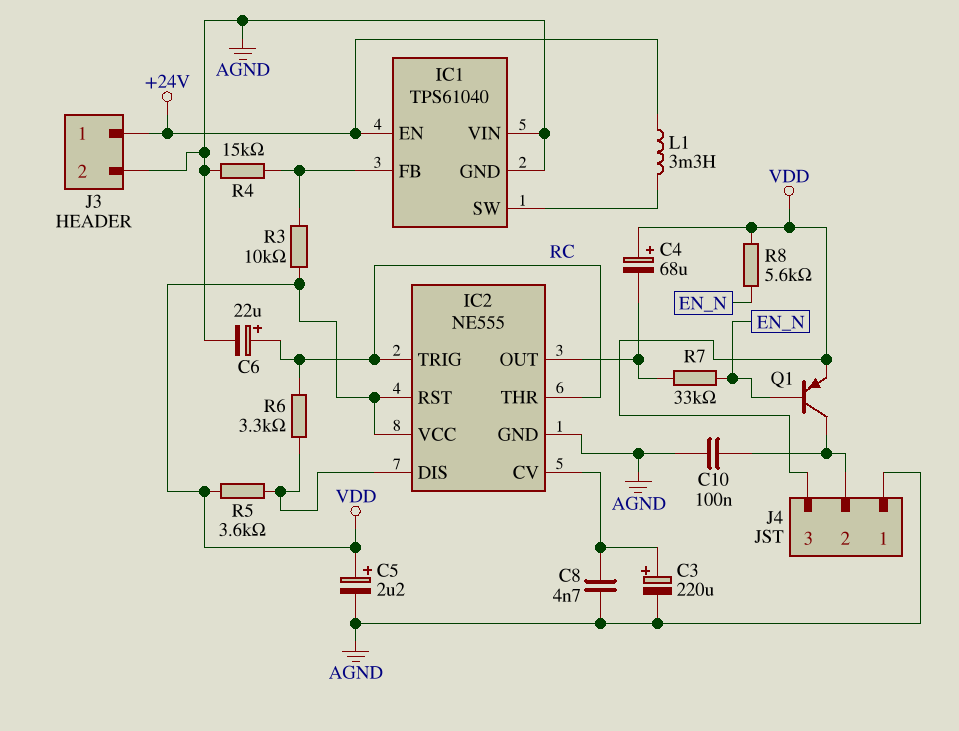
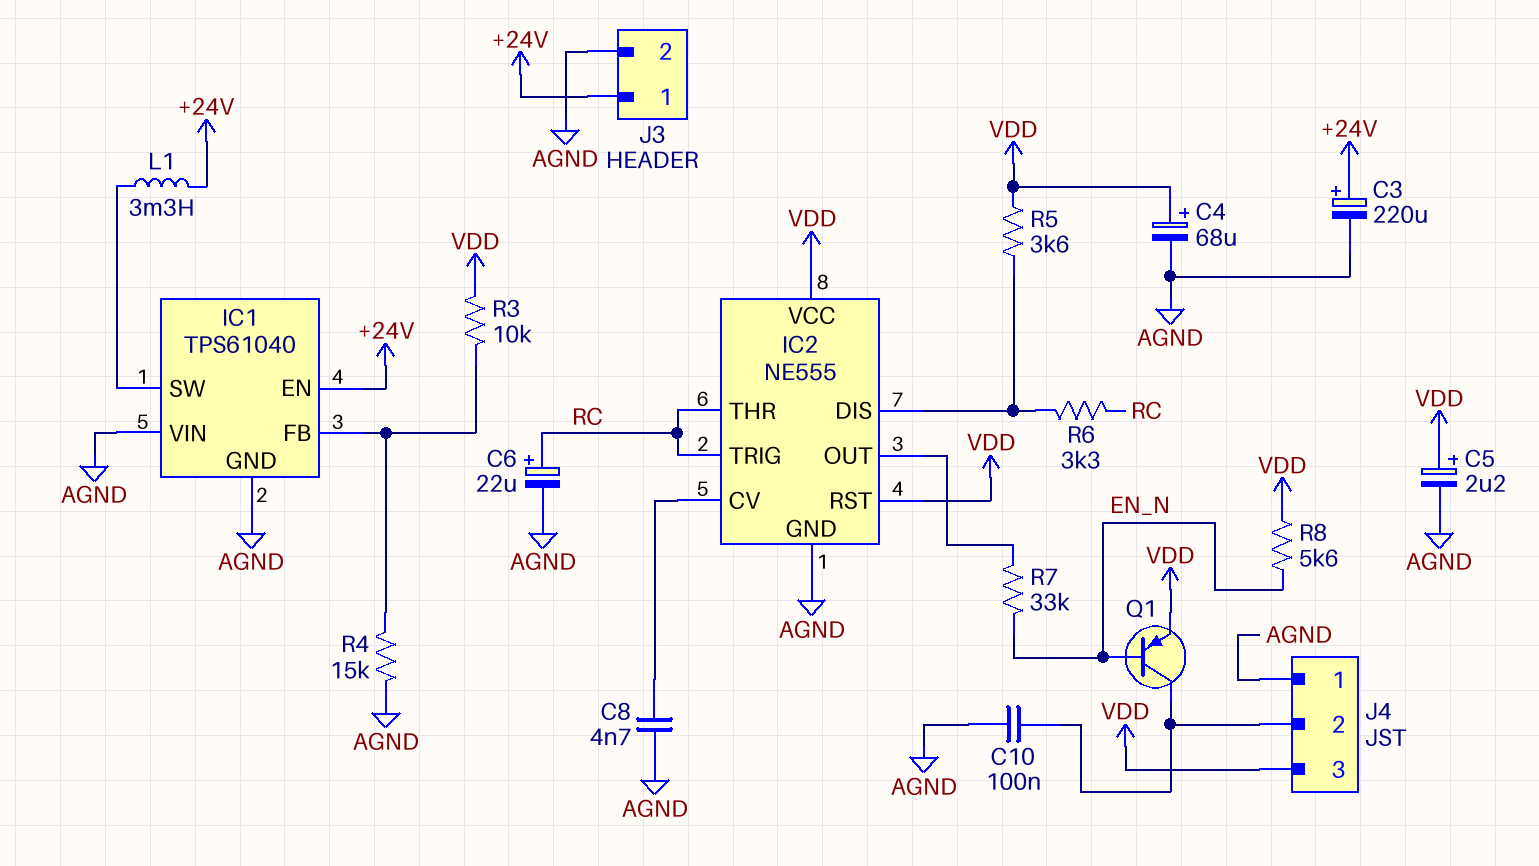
C3: 220uF (plus IC2/CV, minus AGND) -> 220uF (plus +24V, minus AGND)
C4: 68uF (plus VDD, minus IC2/OUT) -> 68uF (plus VDD, minus AGND)

